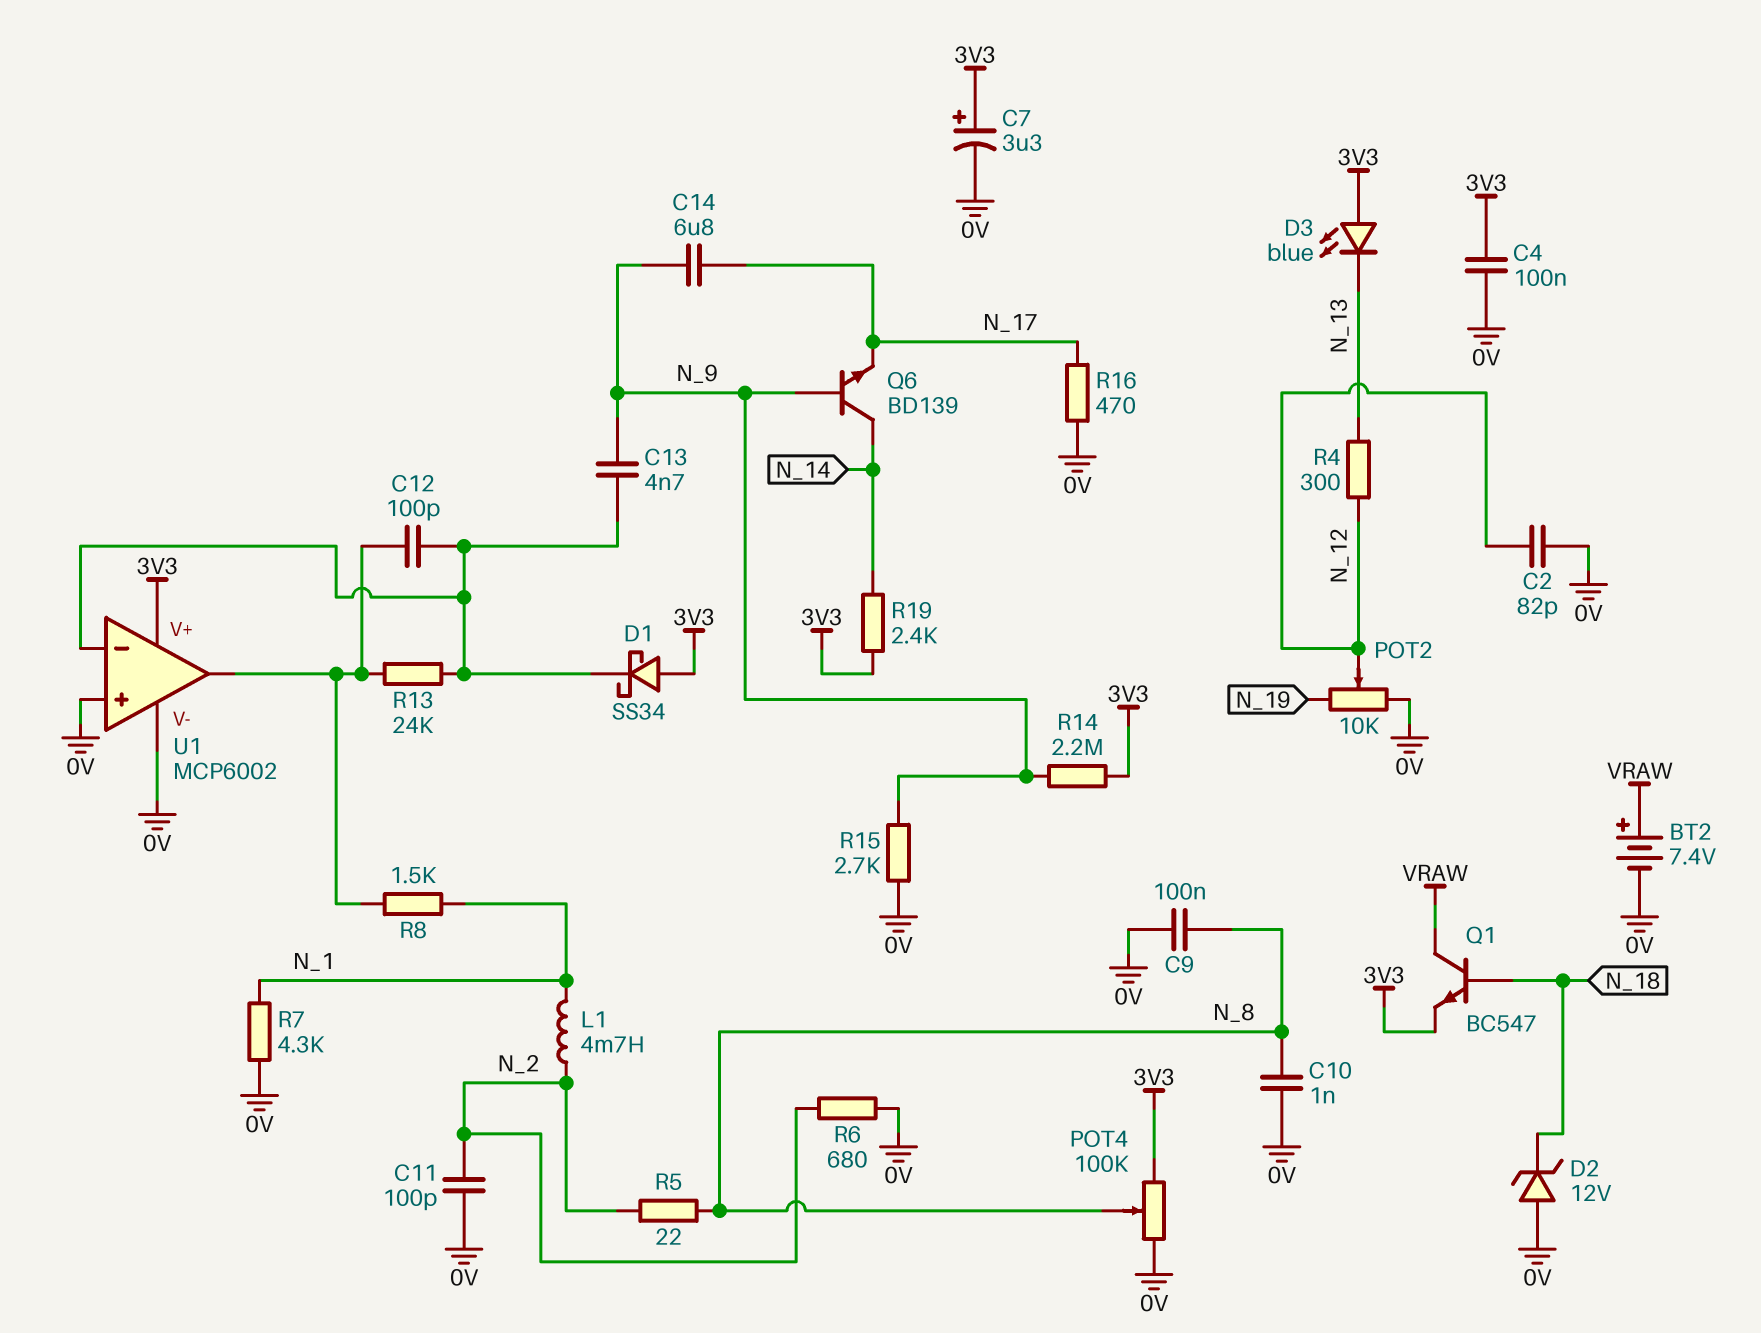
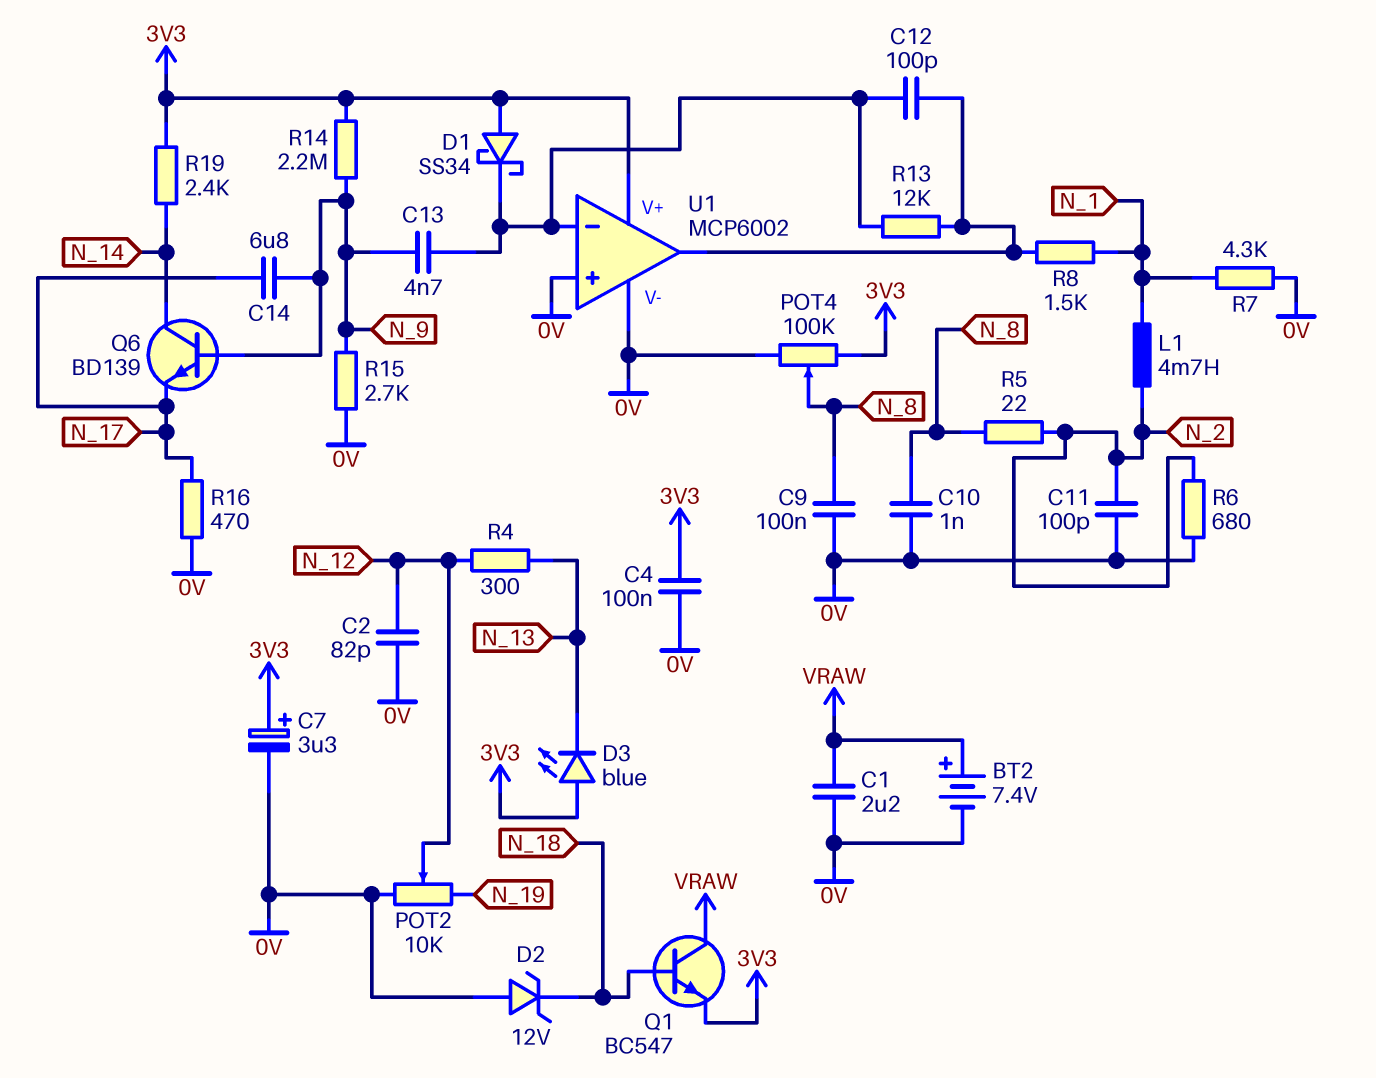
C1: none -> 2.2uF (0V, VRAW)
R13: 24k (U1/in-, U1/out) -> 12k (U1/in-, U1/out)

